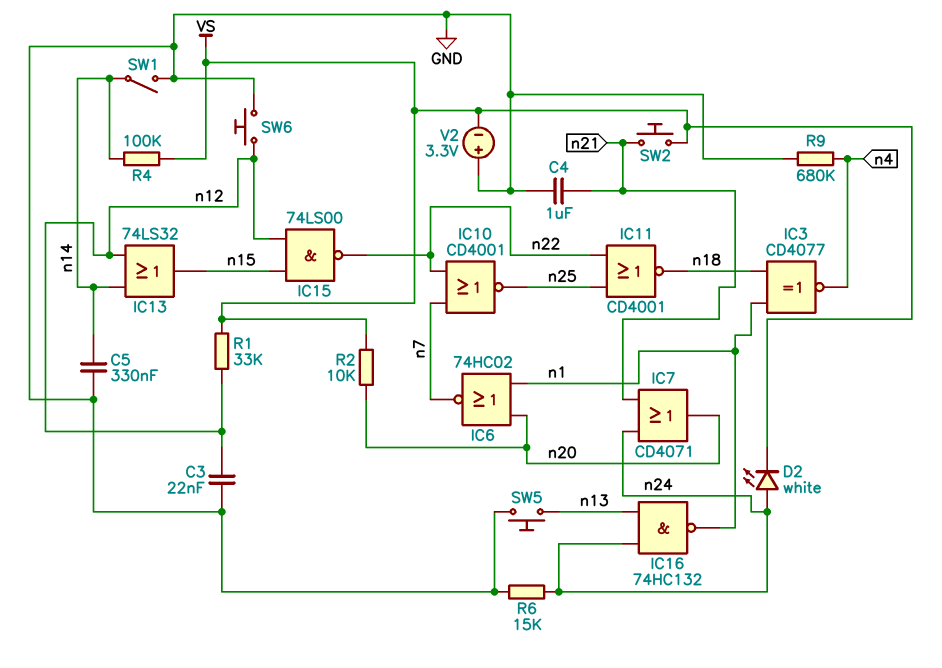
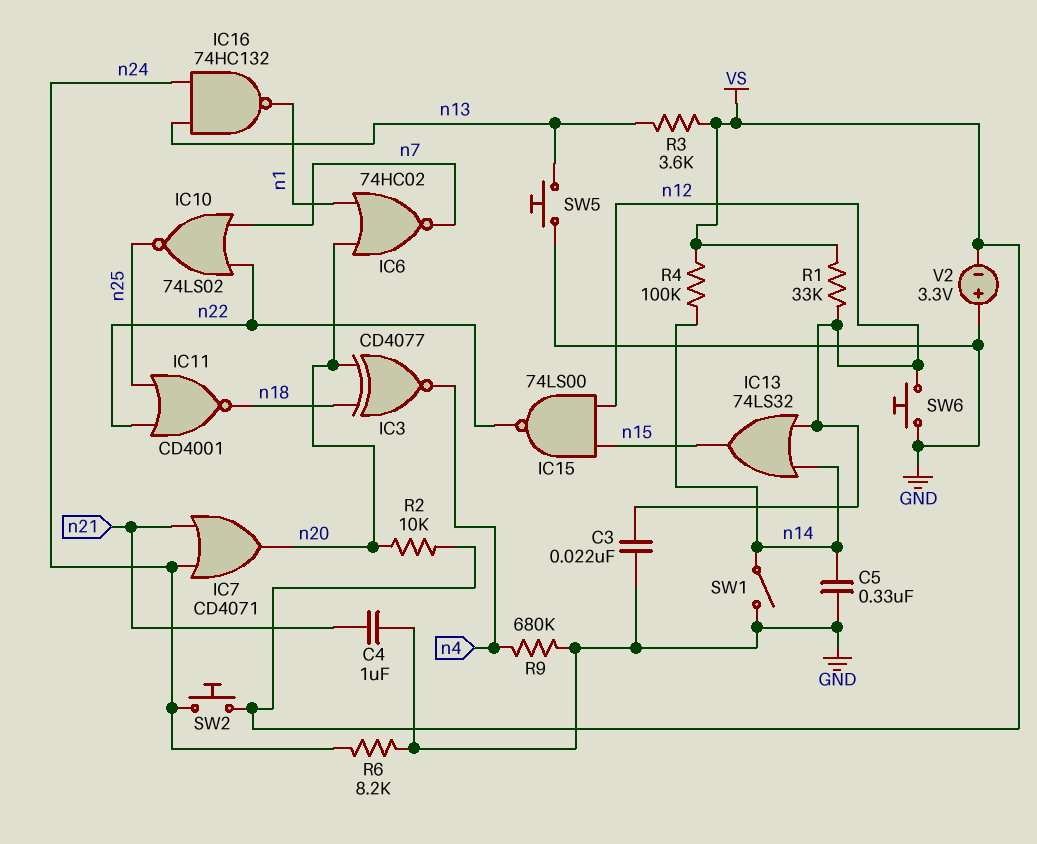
D2: LED white (A n24, K VS) -> none
IC3: XNOR CD4077 (in n1, in n18, out n4) -> XNOR CD4077 (in n18, in n20, out n4)
IC10: NOR CD4001 (in n7, in n22, out n25) -> NOR 74LS02 (in n7, in n22, out n25)
R3: none -> 3.6k (VS, n13)
R6: 15k (GND, n24) -> 8.2k (GND, n24)
SW2: button (VS, n21) -> button (VS, n24)

